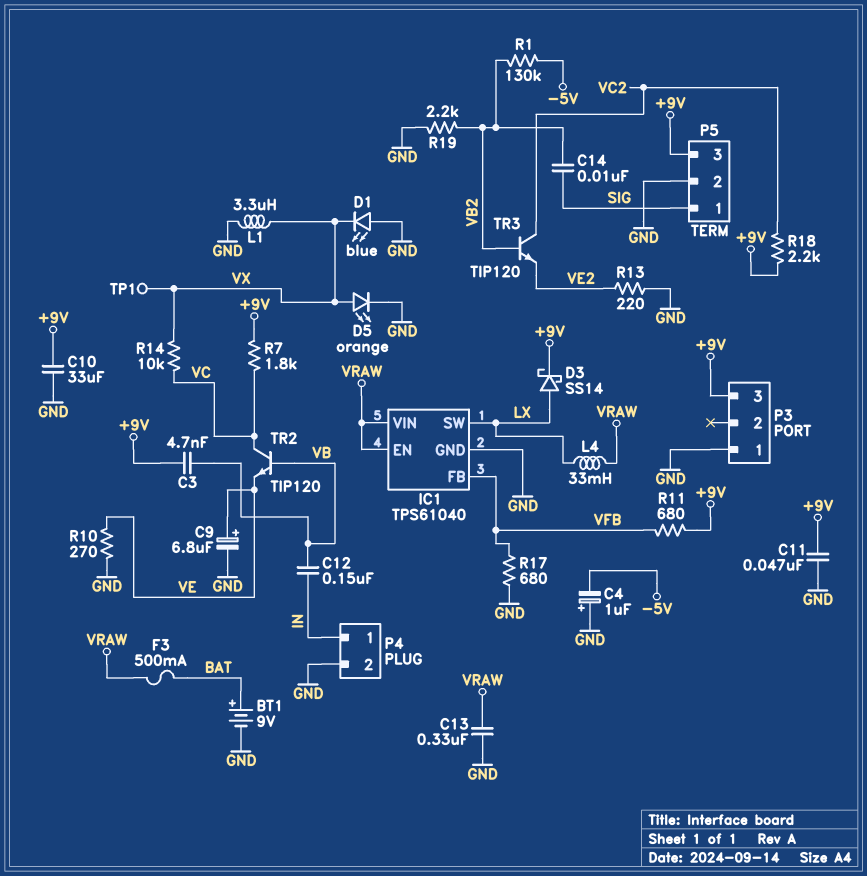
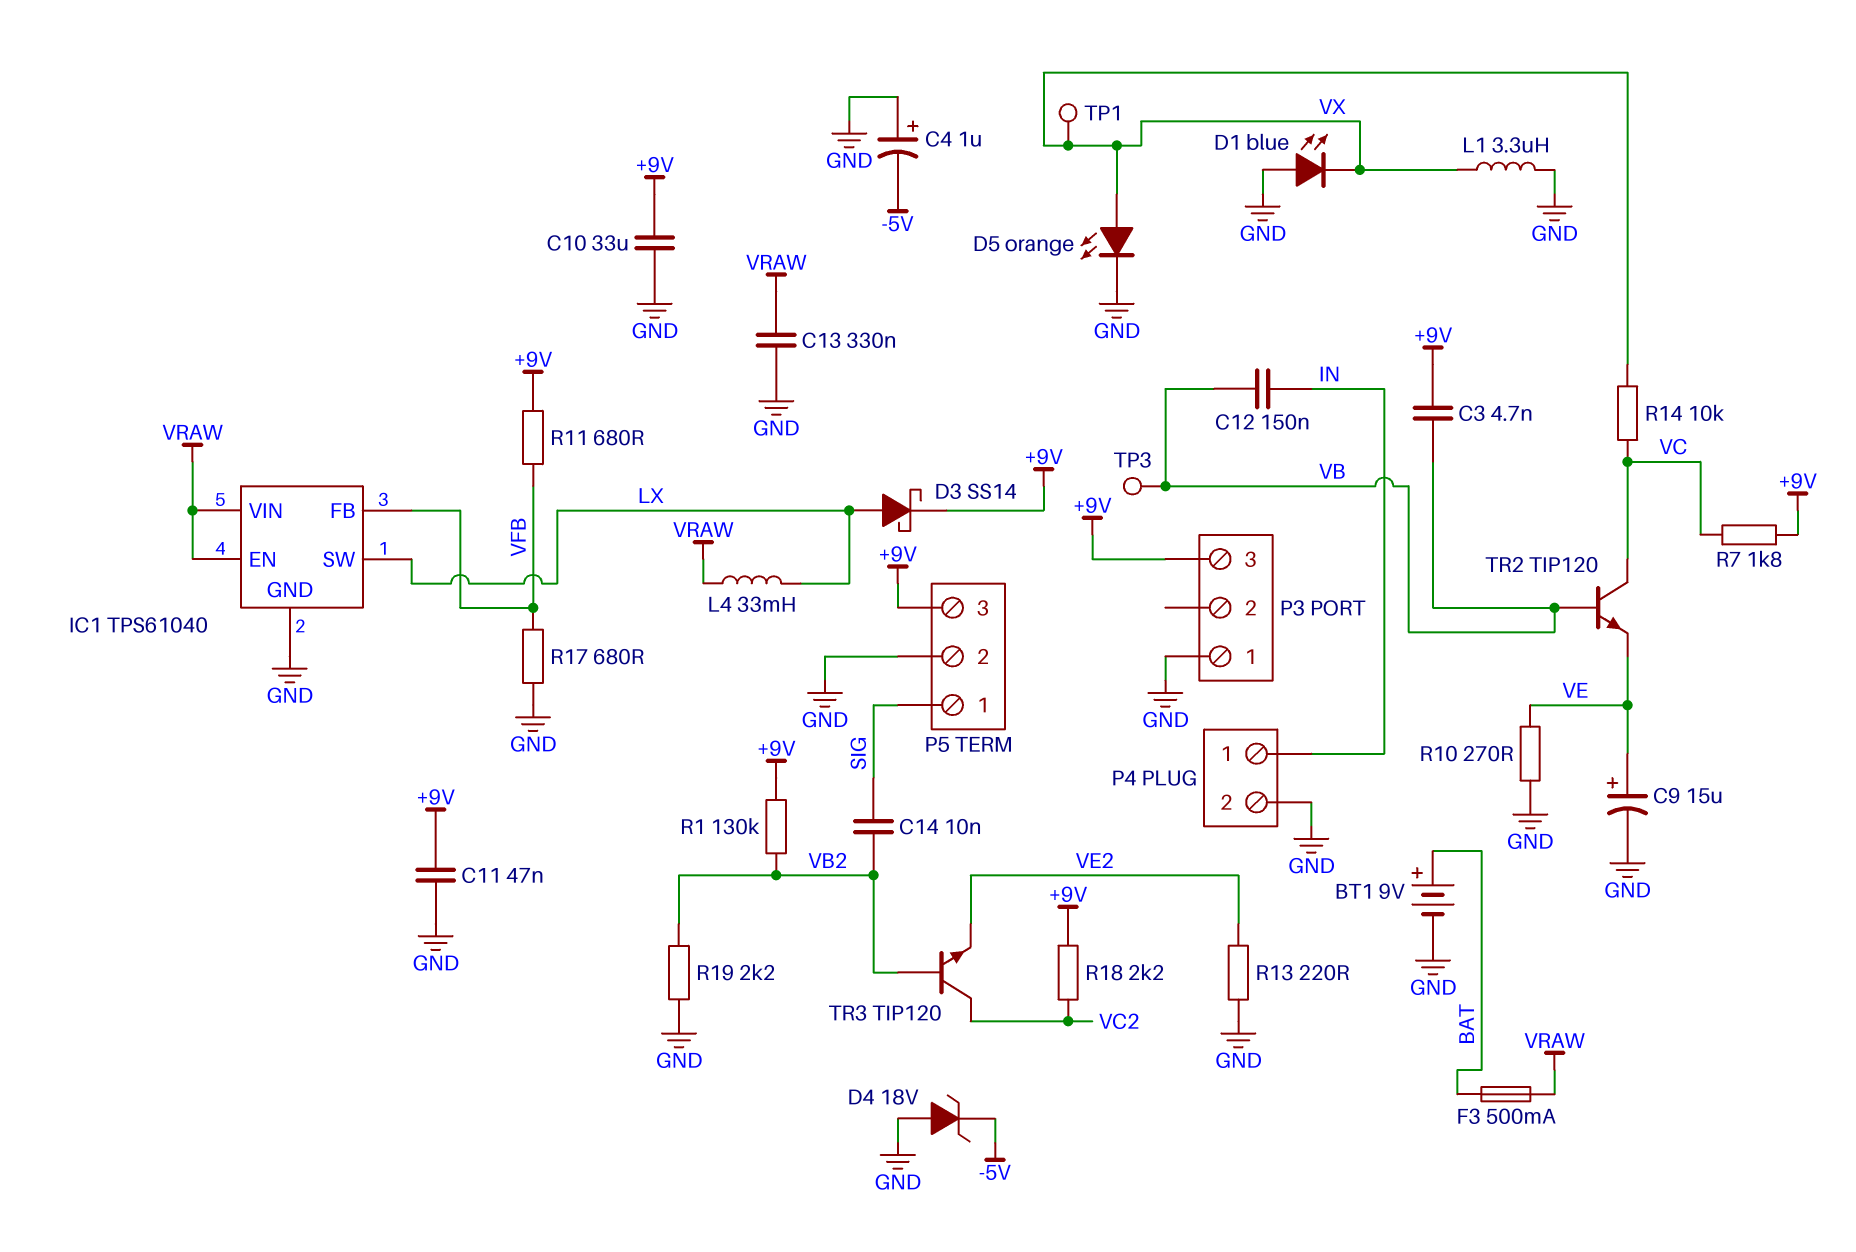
C9: 6.8uF (plus VE, minus GND) -> 15uF (plus VE, minus GND)
D4: none -> zener 18V (A GND, K -5V)
R1: 130k (-5V, VB2) -> 130k (+9V, VB2)
TP3: none -> test point (VB)

